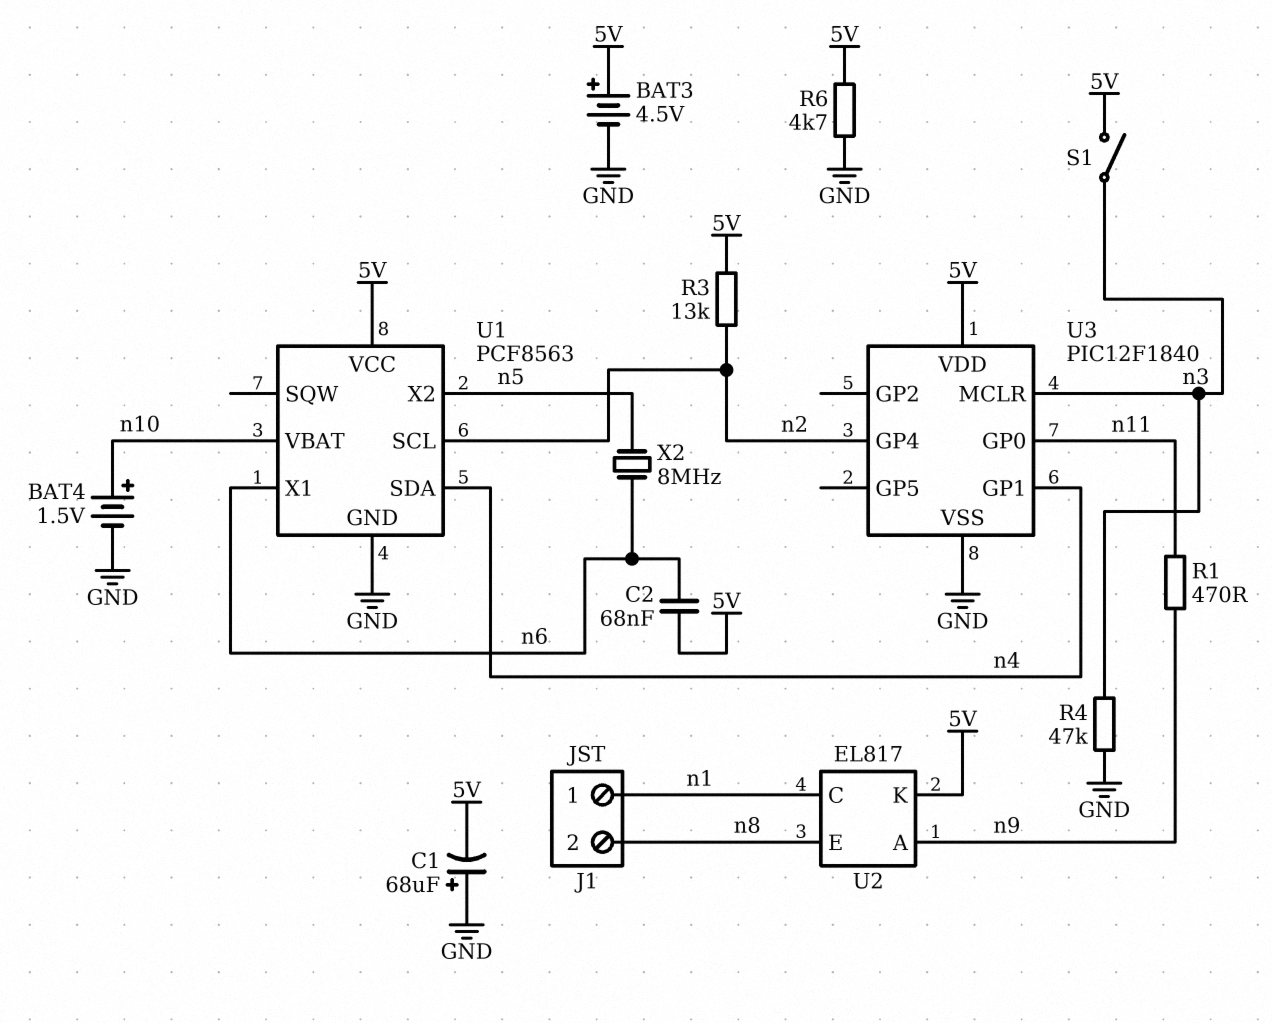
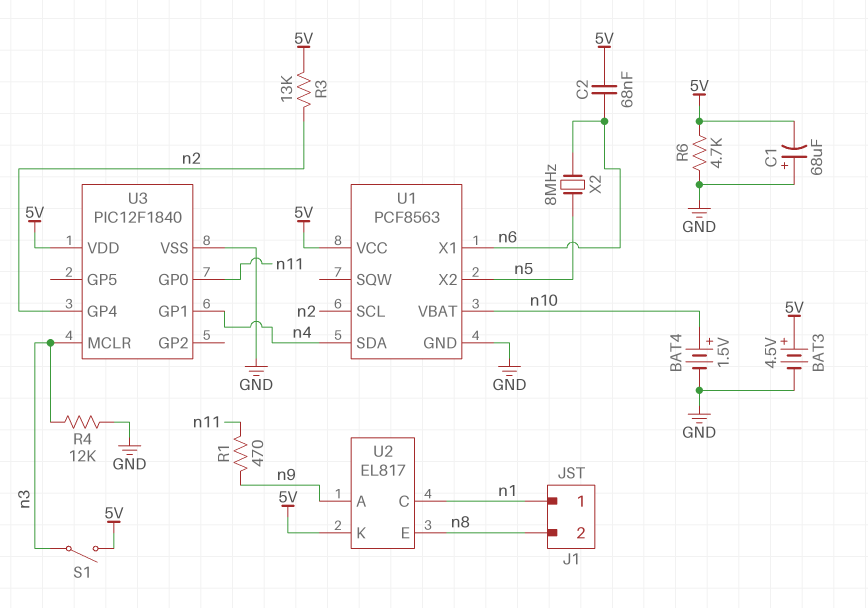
R4: 47k (GND, n3) -> 12k (GND, n3)

